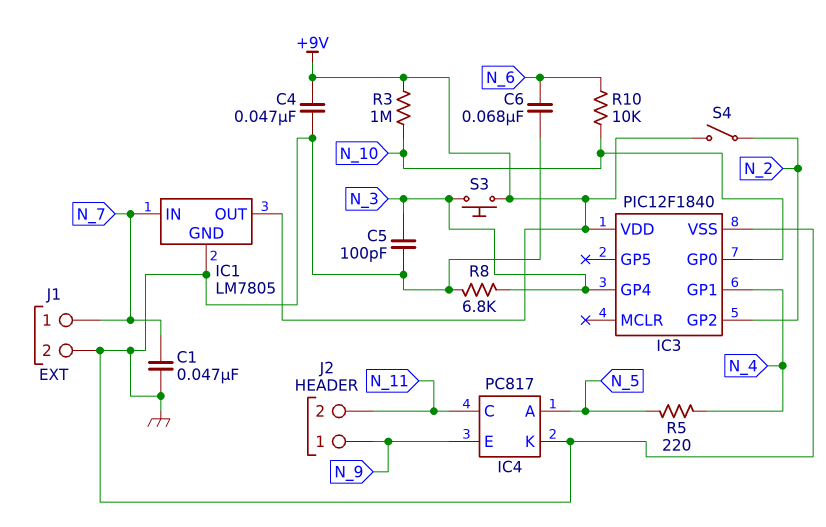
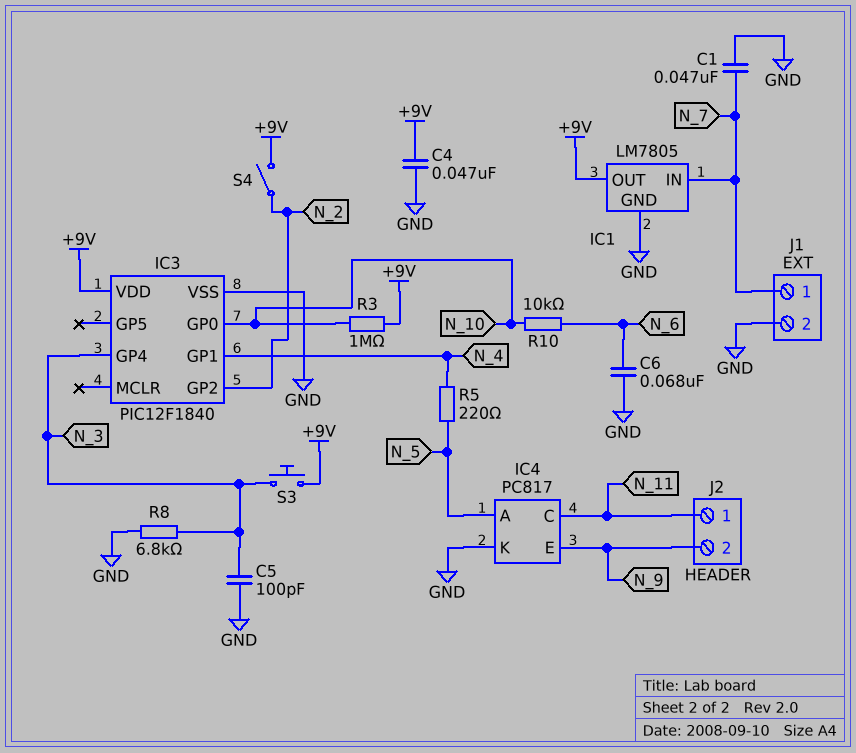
J2 pin 1: N_9 -> N_11
J2 pin 2: N_11 -> N_9

